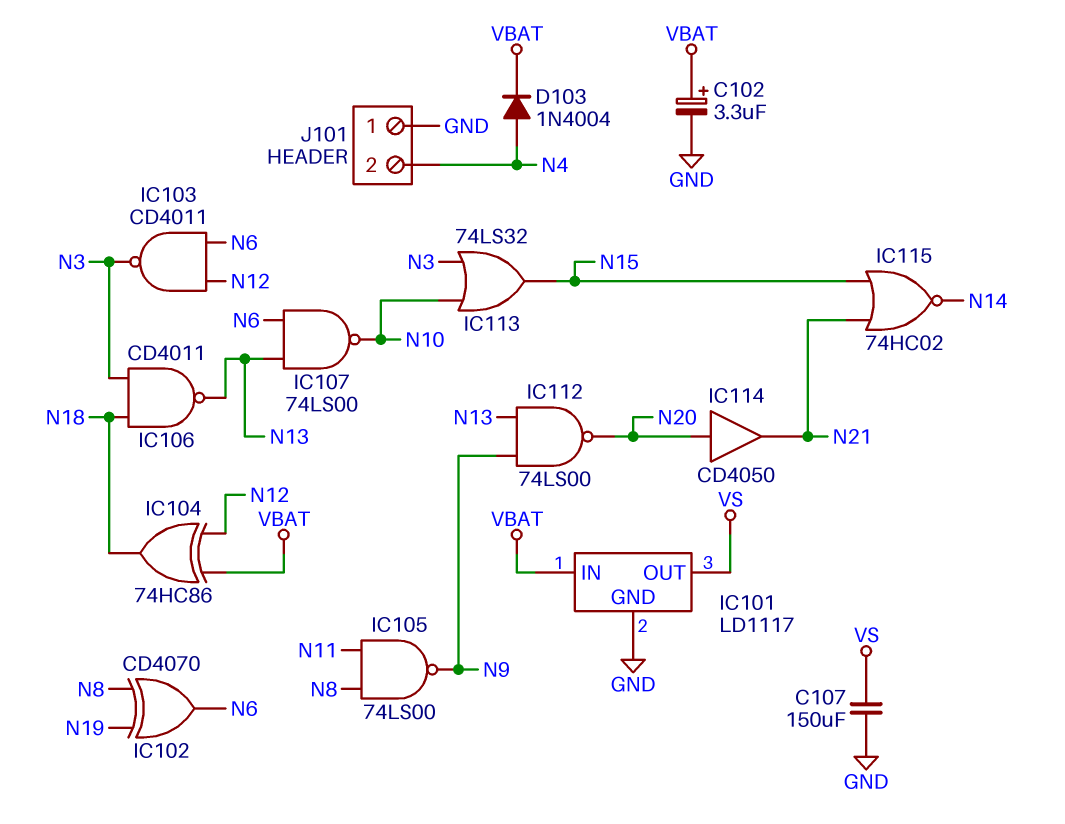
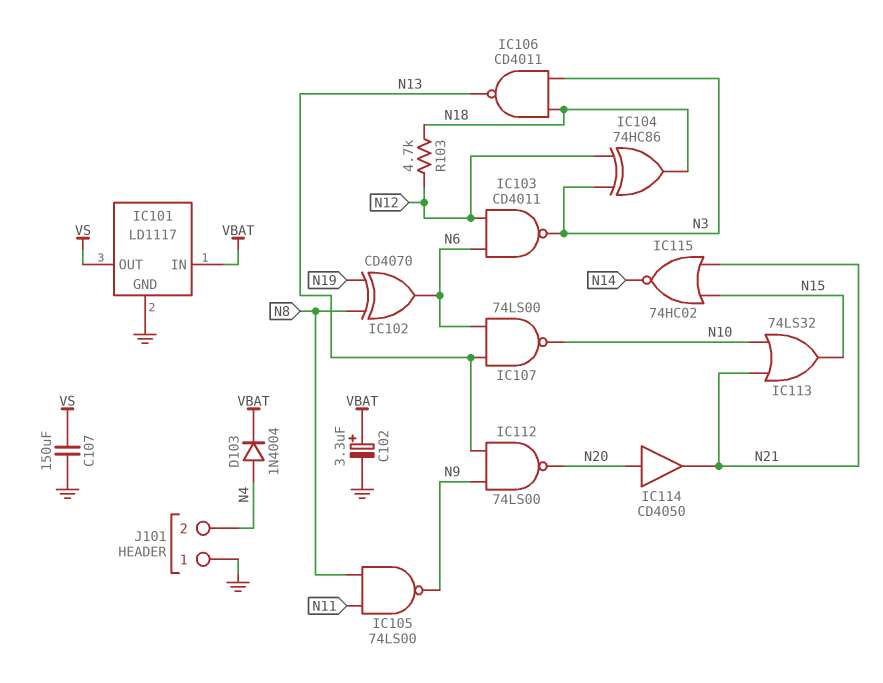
IC104: XOR 74HC86 (in N12, in VBAT, out N18) -> XOR 74HC86 (in N3, in N12, out N18)
IC113: OR 74LS32 (in N3, in N10, out N15) -> OR 74LS32 (in N10, in N21, out N15)
R103: none -> 4.7k (N12, N18)

